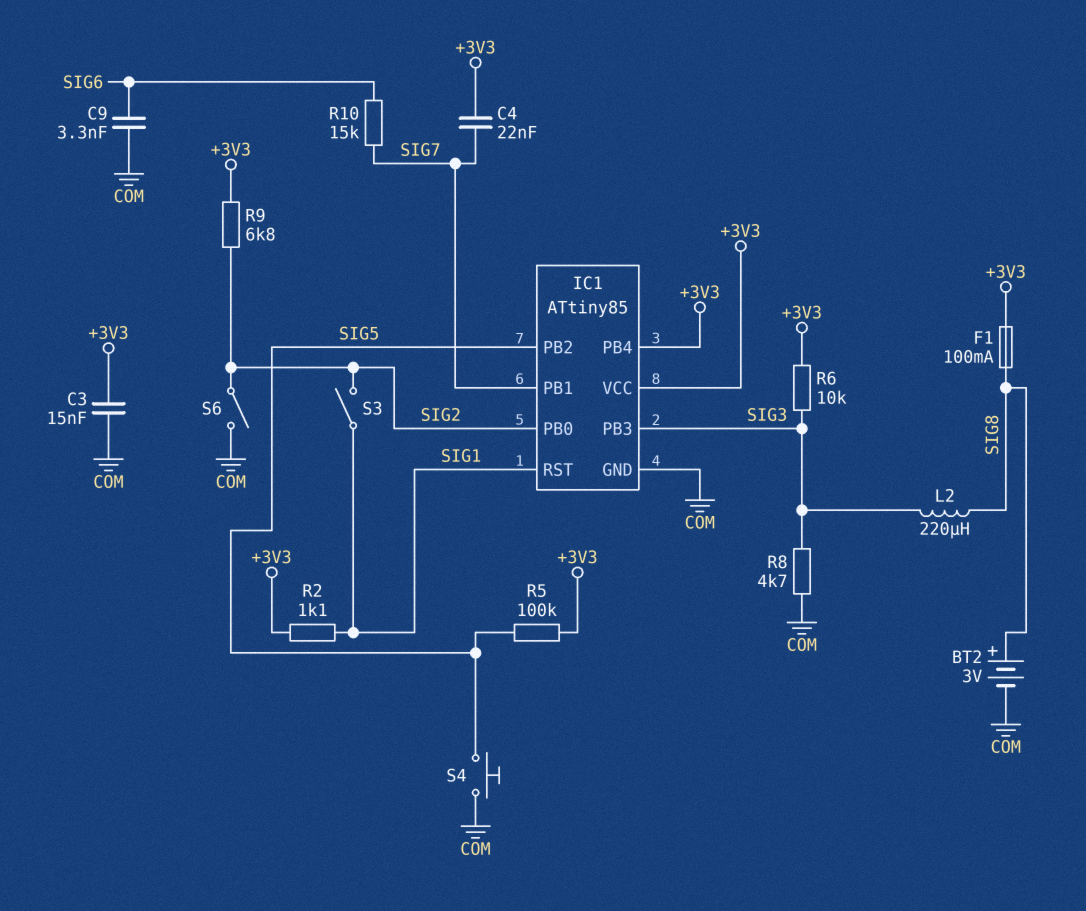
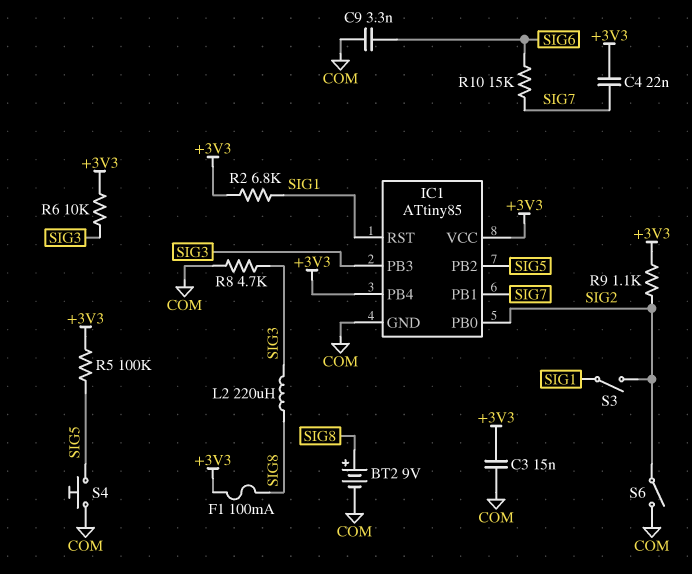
BT2: 3V (plus SIG8, minus COM) -> 9V (plus SIG8, minus COM)
R2: 1.1k (+3V3, SIG1) -> 6.8k (+3V3, SIG1)
R9: 6.8k (+3V3, SIG2) -> 1.1k (+3V3, SIG2)

